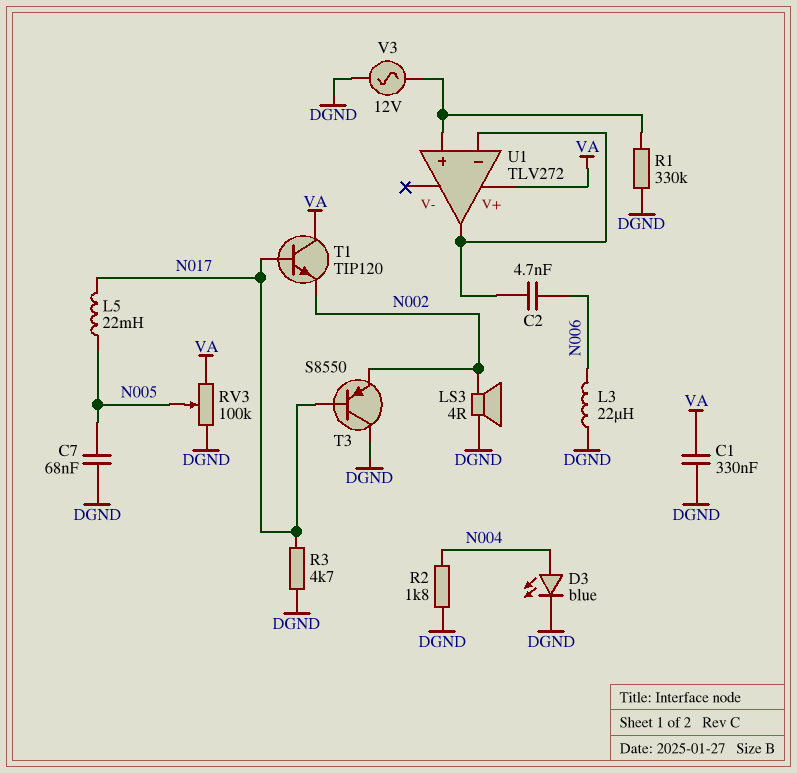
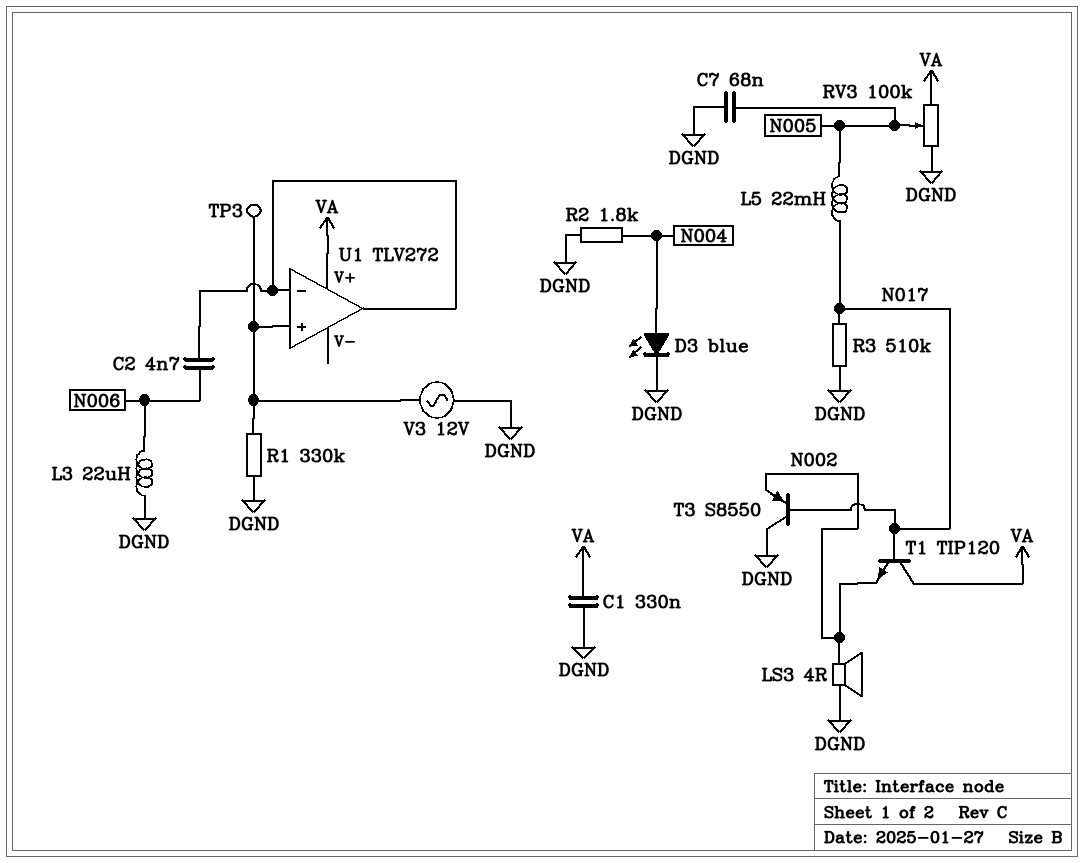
R3: 4.7k (DGND, N017) -> 510k (DGND, N017)
TP3: none -> test point (U1/in+)

